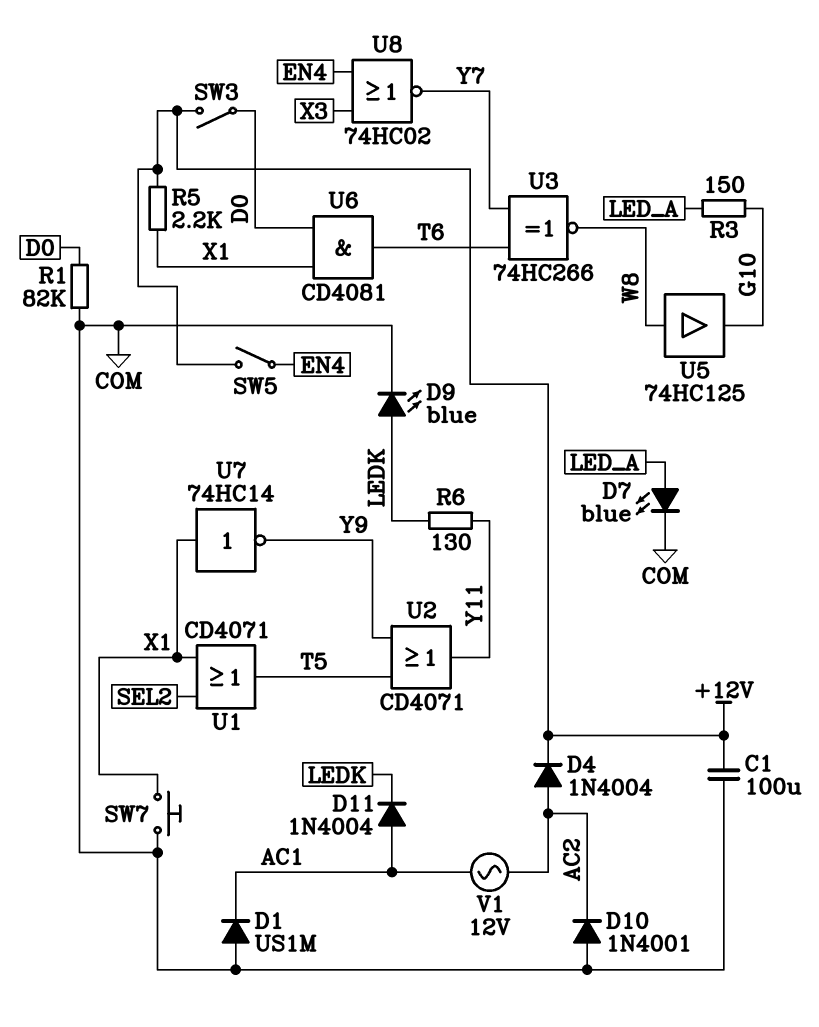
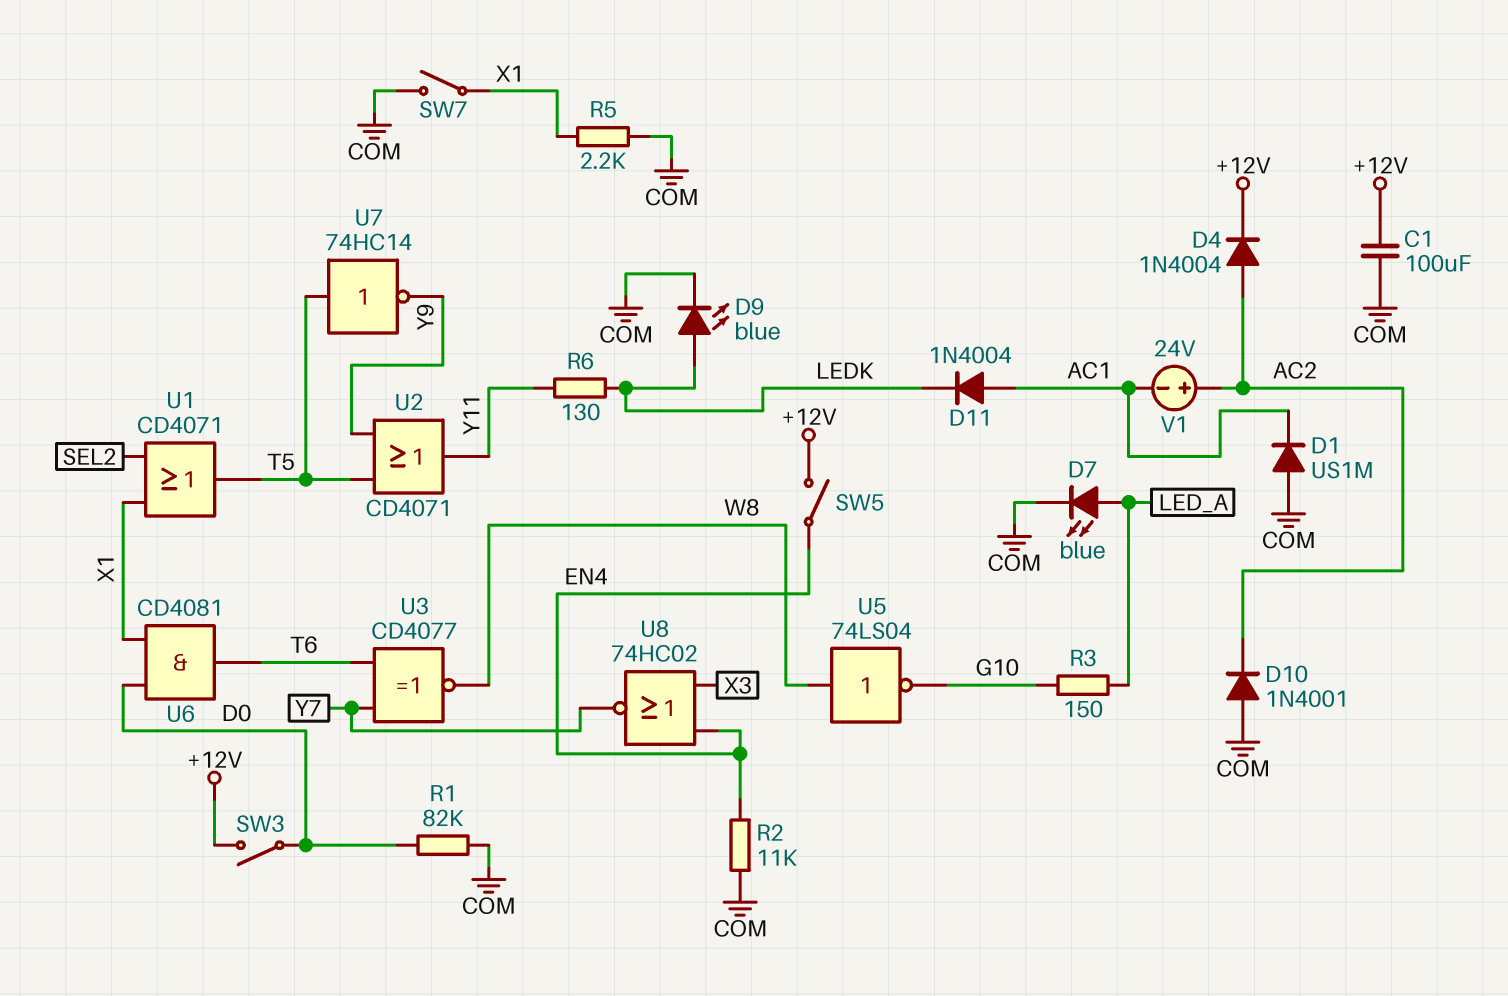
R2: none -> 11k (COM, EN4)
R5: 2.2k (+12V, X1) -> 2.2k (COM, X1)
SW7: button (COM, X1) -> switch (COM, X1)
U3: XNOR 74HC266 (in T6, in Y7, out W8) -> XNOR CD4077 (in T6, in Y7, out W8)
U5: buffer 74HC125 (in W8, out G10) -> NOT 74LS04 (in W8, out G10)
U7: NOT 74HC14 (in X1, out Y9) -> NOT 74HC14 (in T5, out Y9)
V1: AC 12V (AC1, AC2) -> 24V (plus AC2, minus AC1)

